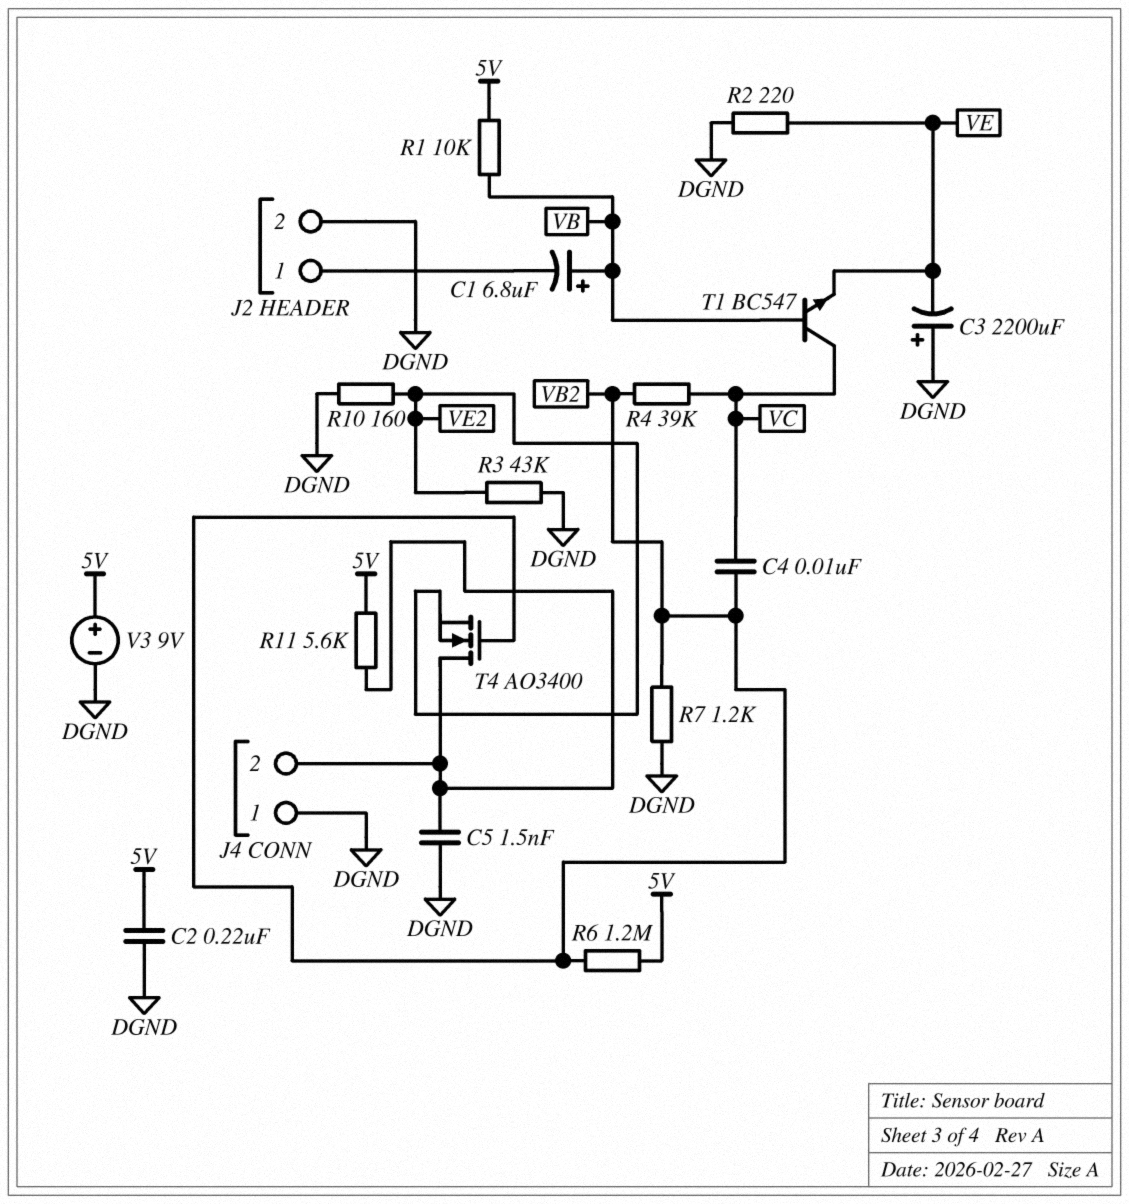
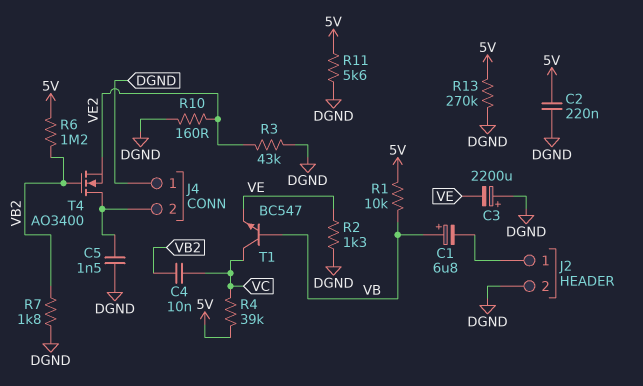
R2: 220 (DGND, VE) -> 1.3k (DGND, VE)
R4: 39k (VB2, VC) -> 39k (5V, VC)
R7: 1.2k (DGND, VB2) -> 1.8k (DGND, VB2)
R11: 5.6k (5V, J4/2) -> 5.6k (5V, DGND)
R13: none -> 270k (5V, DGND)
V3: 9V (plus 5V, minus DGND) -> none

